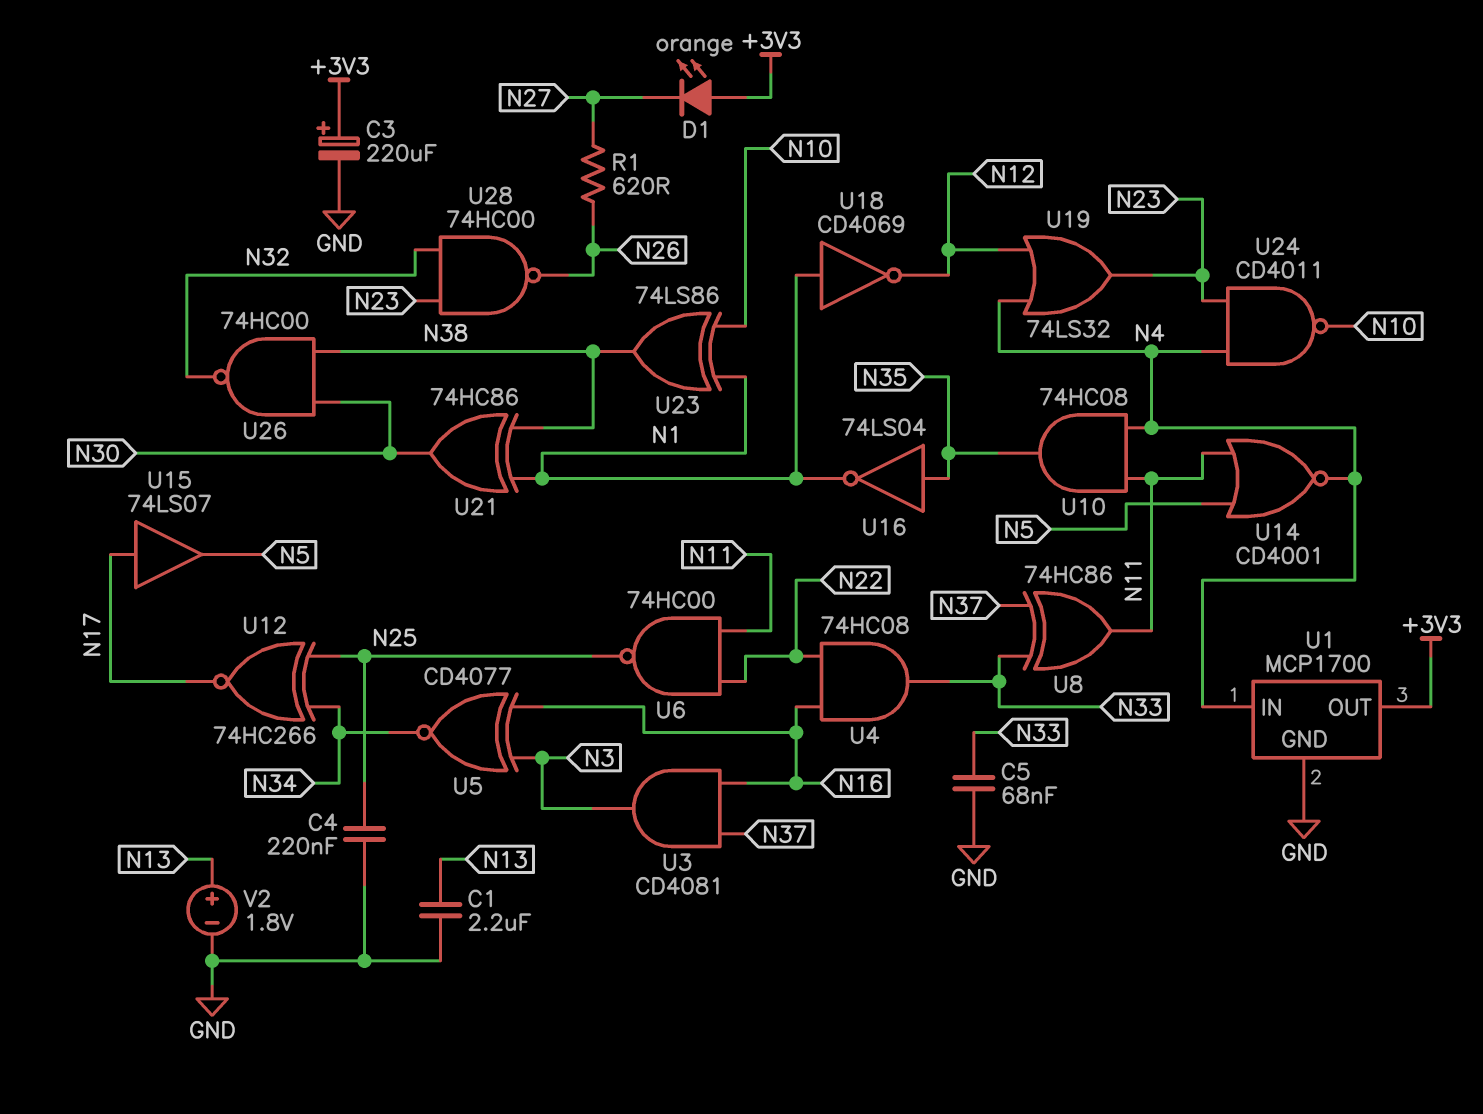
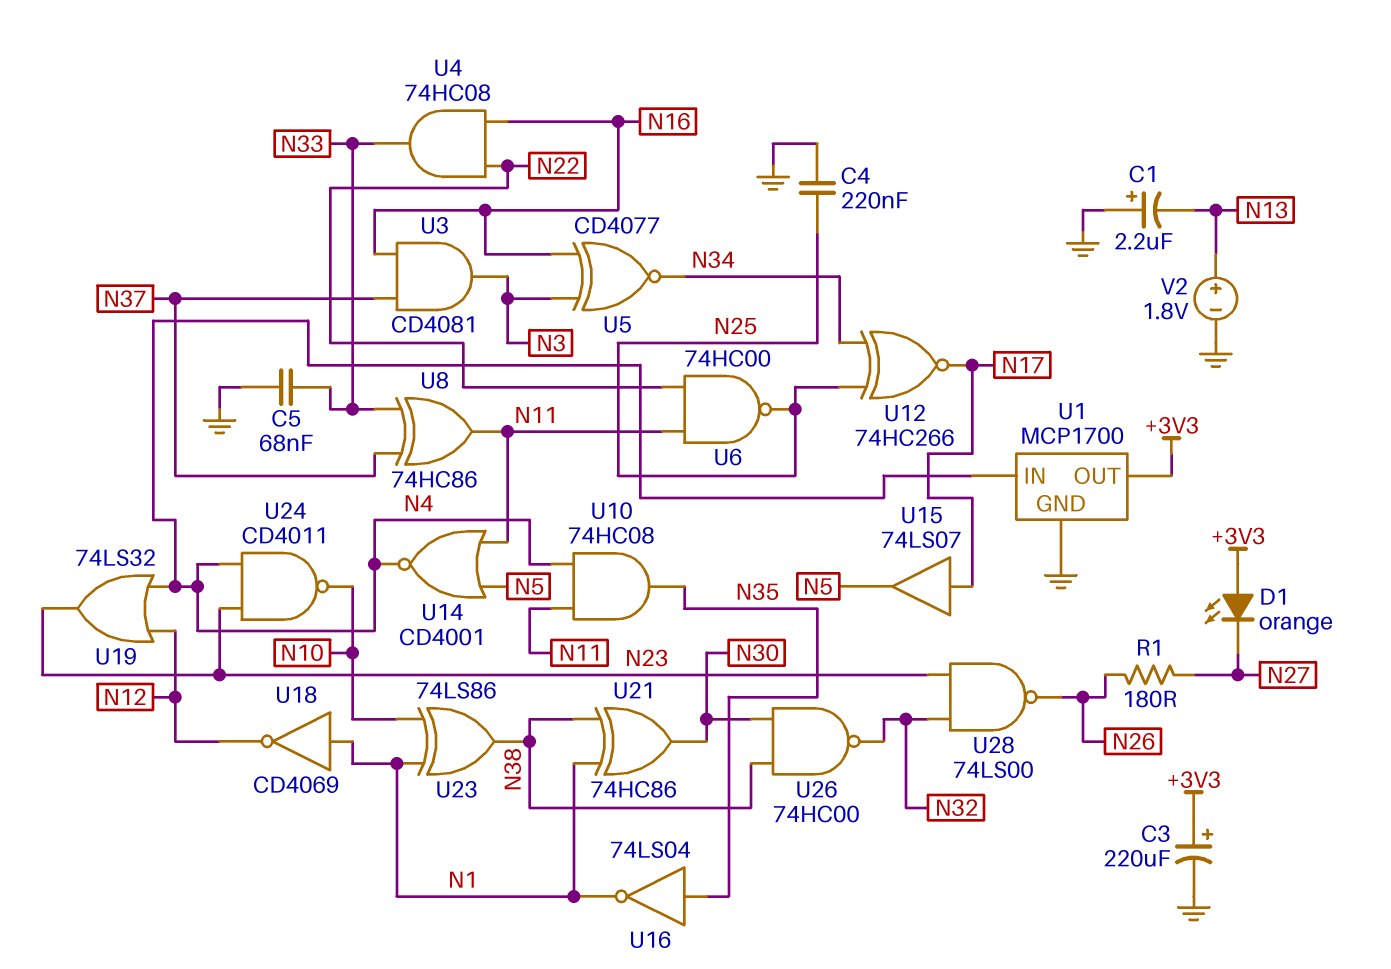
C1: 2.2uF (GND, N13) -> 2.2uF (plus GND, minus N13)
R1: 620 (N26, N27) -> 180 (N26, N27)
U28: NAND 74HC00 (in N23, in N32, out N26) -> NAND 74LS00 (in N23, in N32, out N26)

